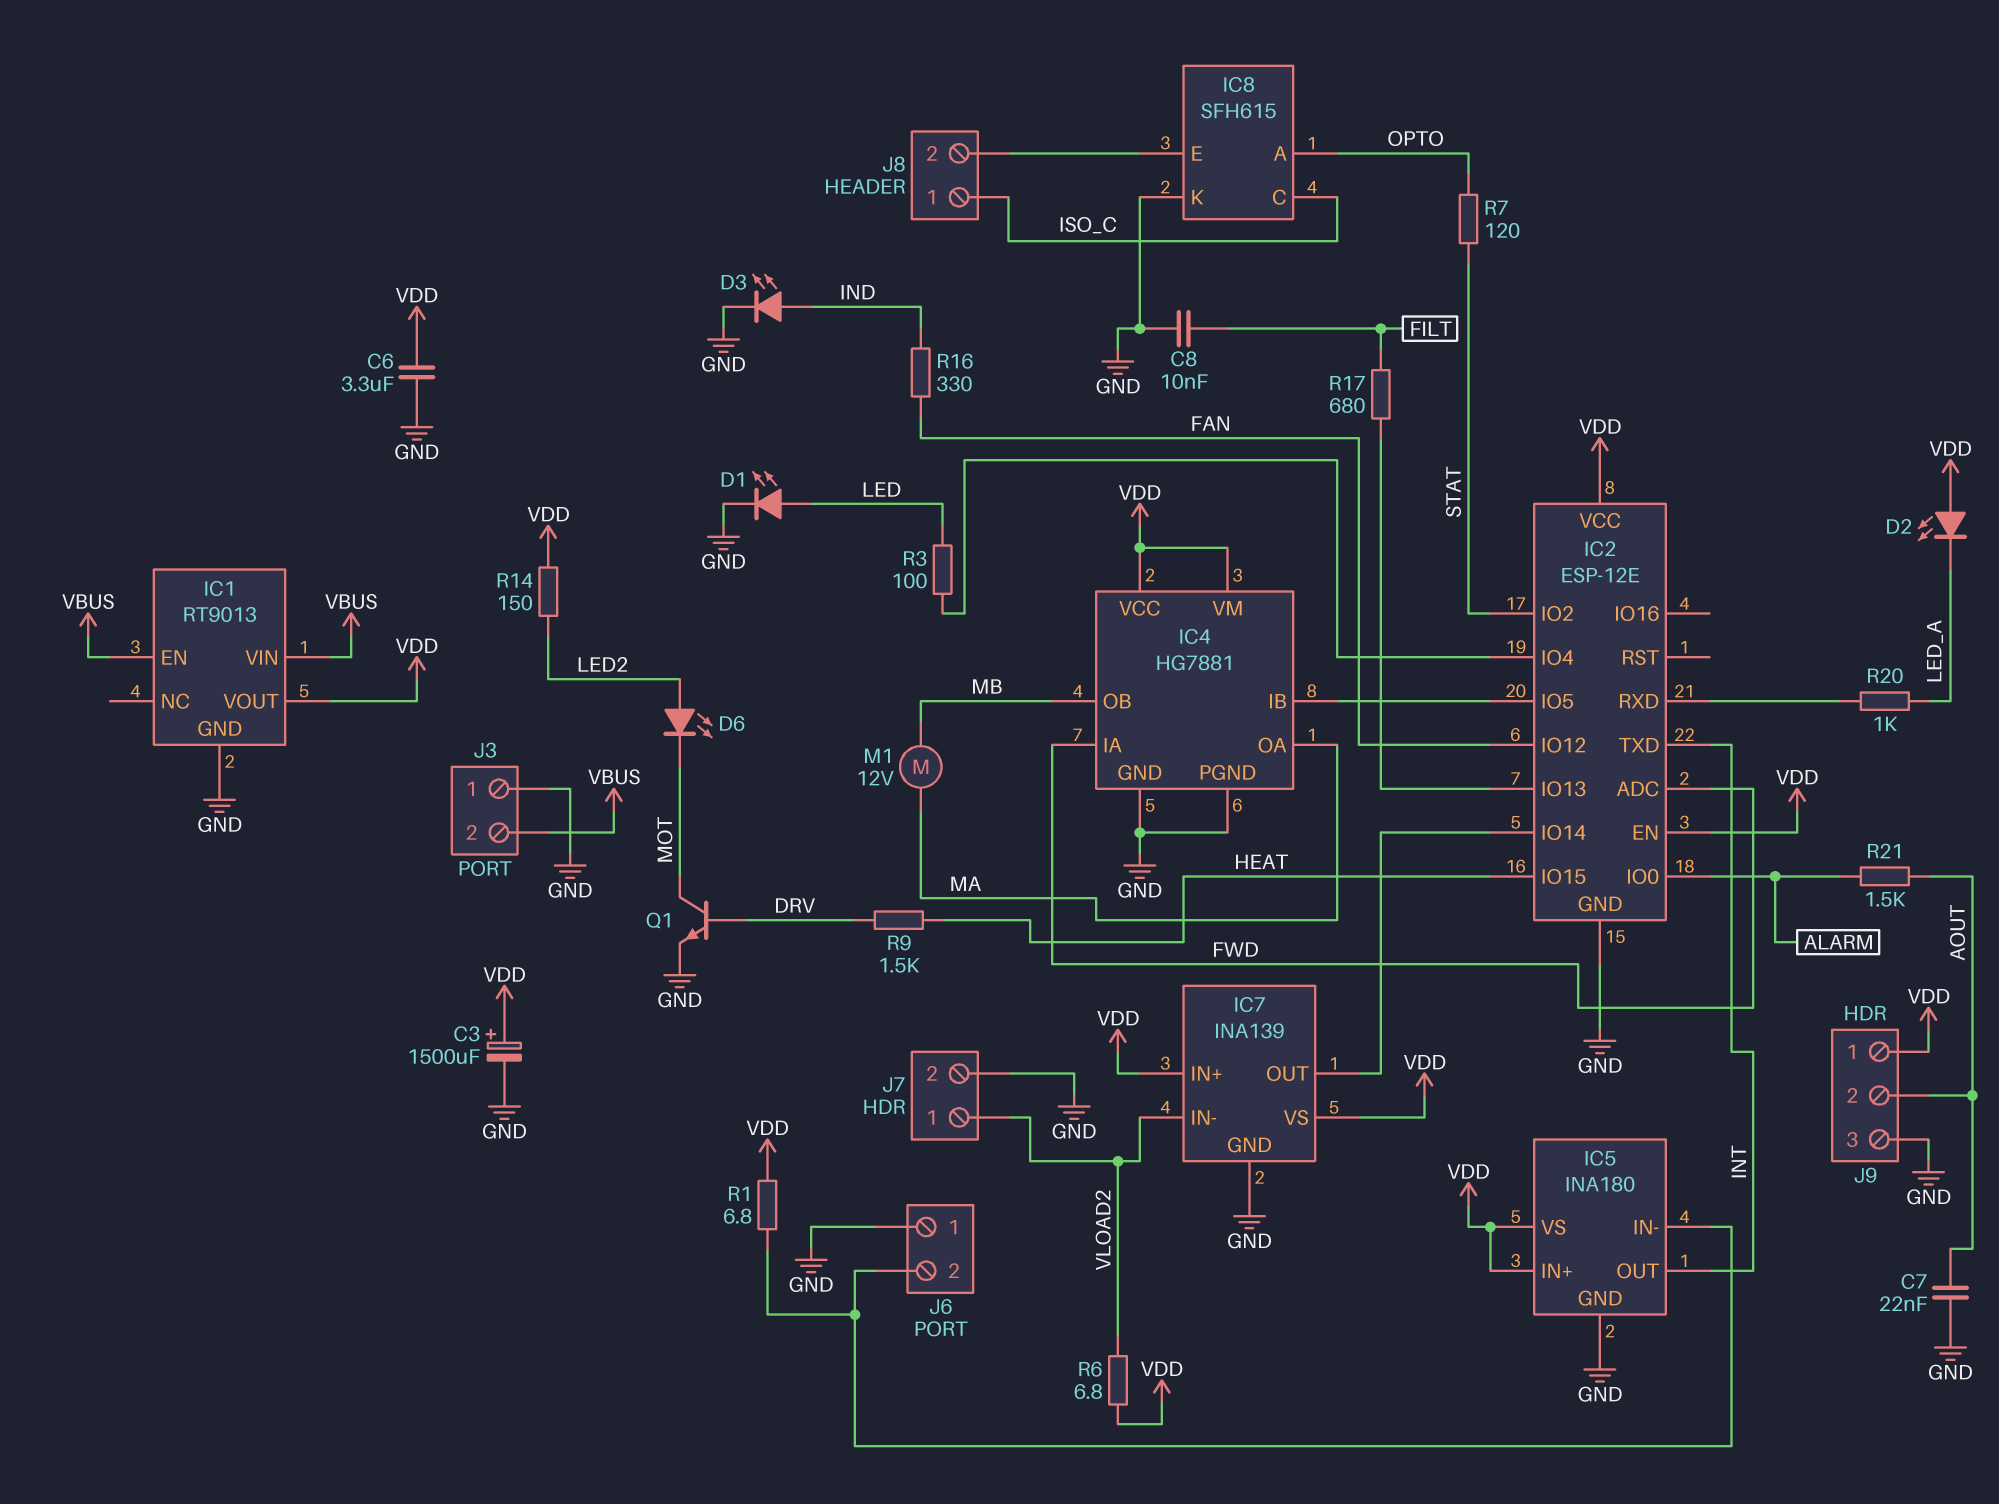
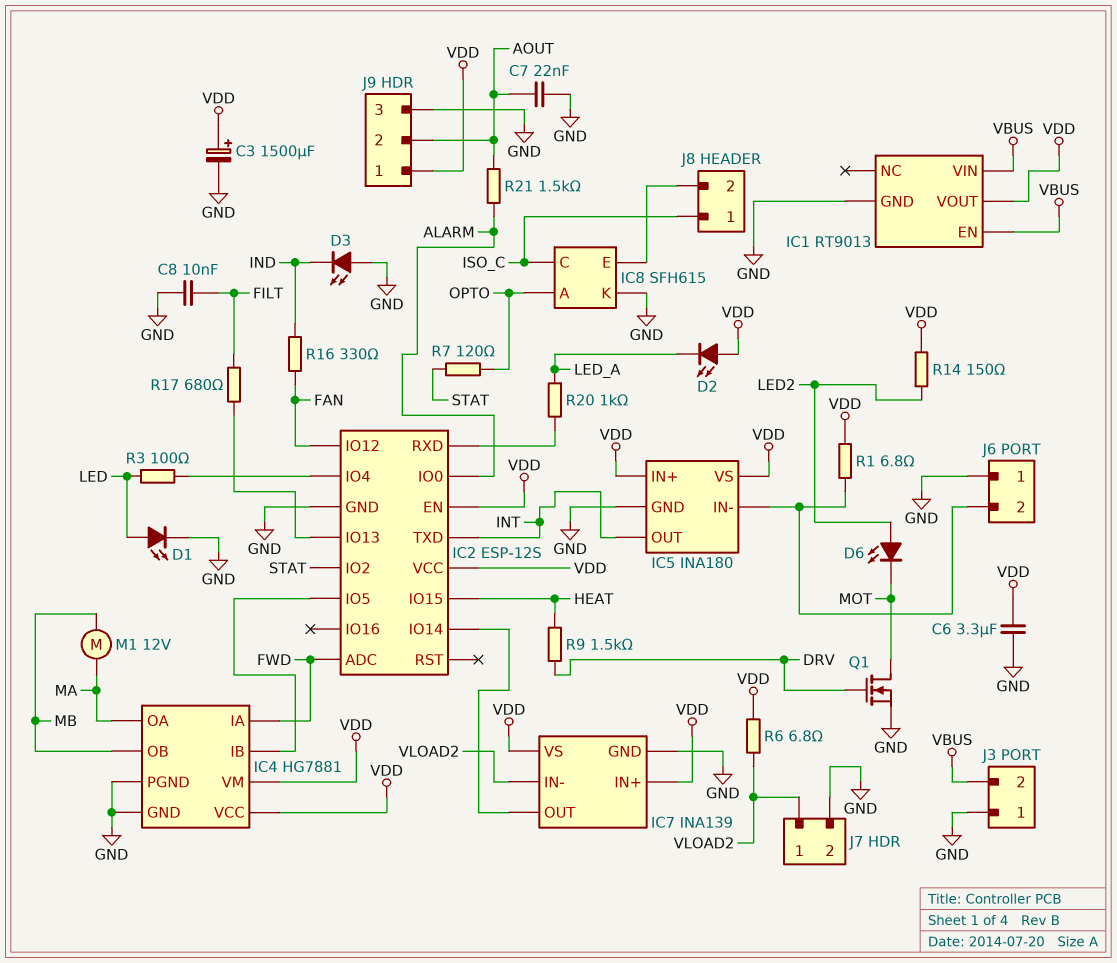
D3: LED (A IND, K GND) -> LED (A GND, K IND)
IC2: ESP-12E -> ESP-12S
Q1: NPN (B DRV, C MOT, E GND) -> NMOS (G DRV, D MOT, S GND)

